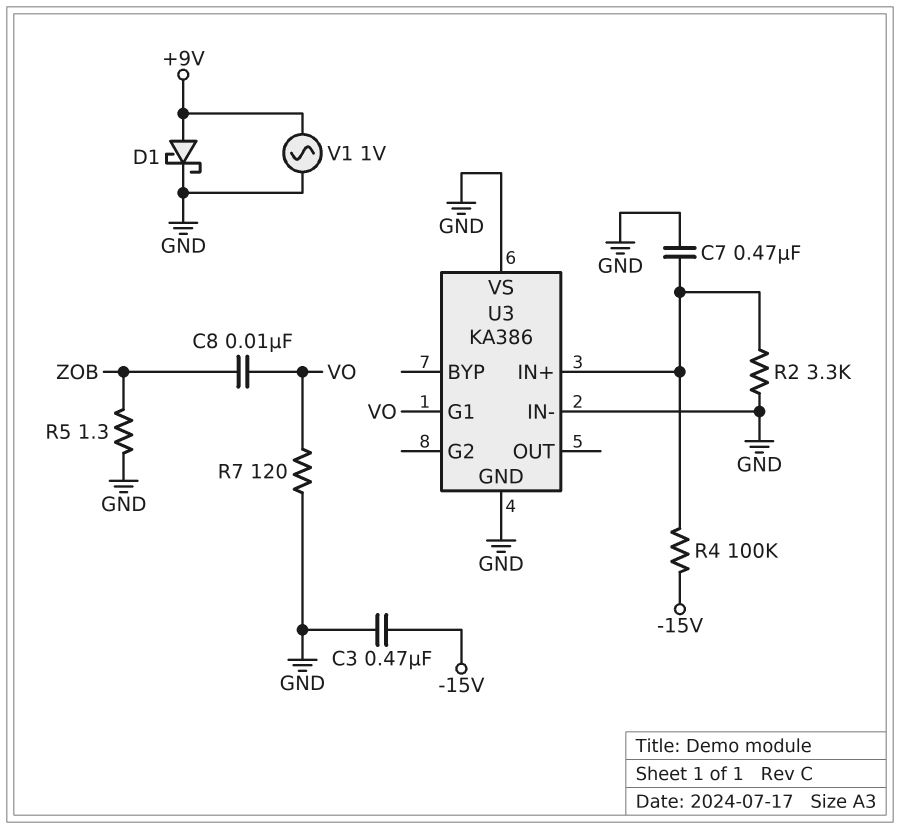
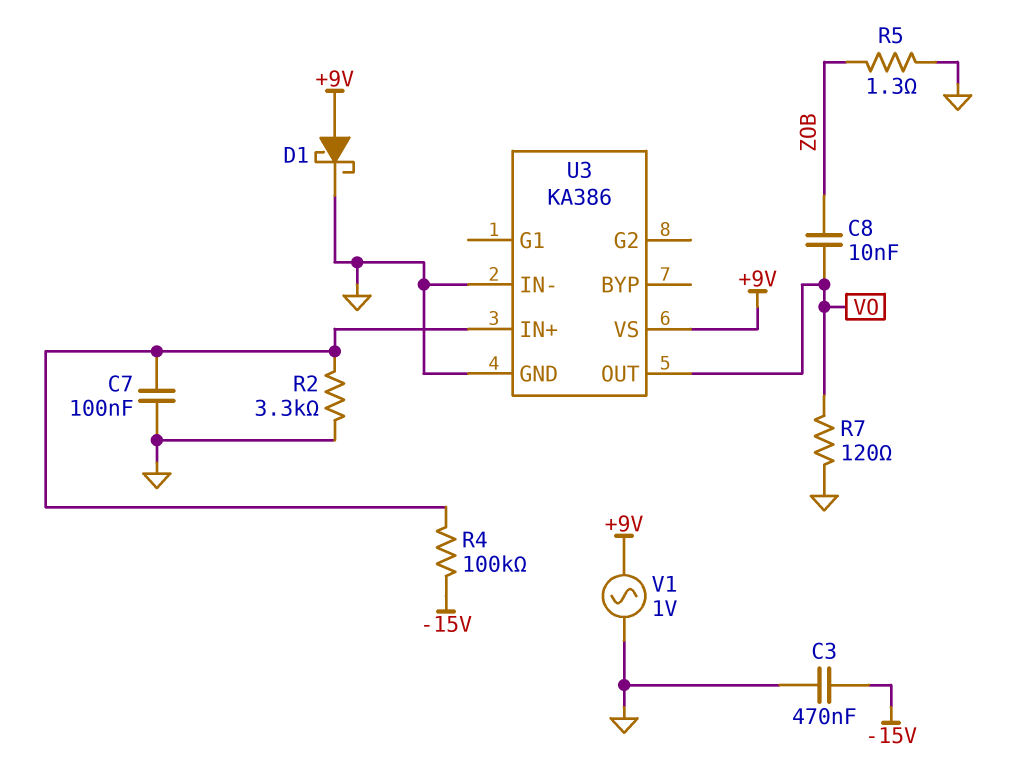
C7: 470nF (GND, U3/IN+) -> 100nF (GND, U3/IN+)
U3 pin G1: VO -> none
U3 pin OUT: none -> VO
U3 pin VS: GND -> +9V

